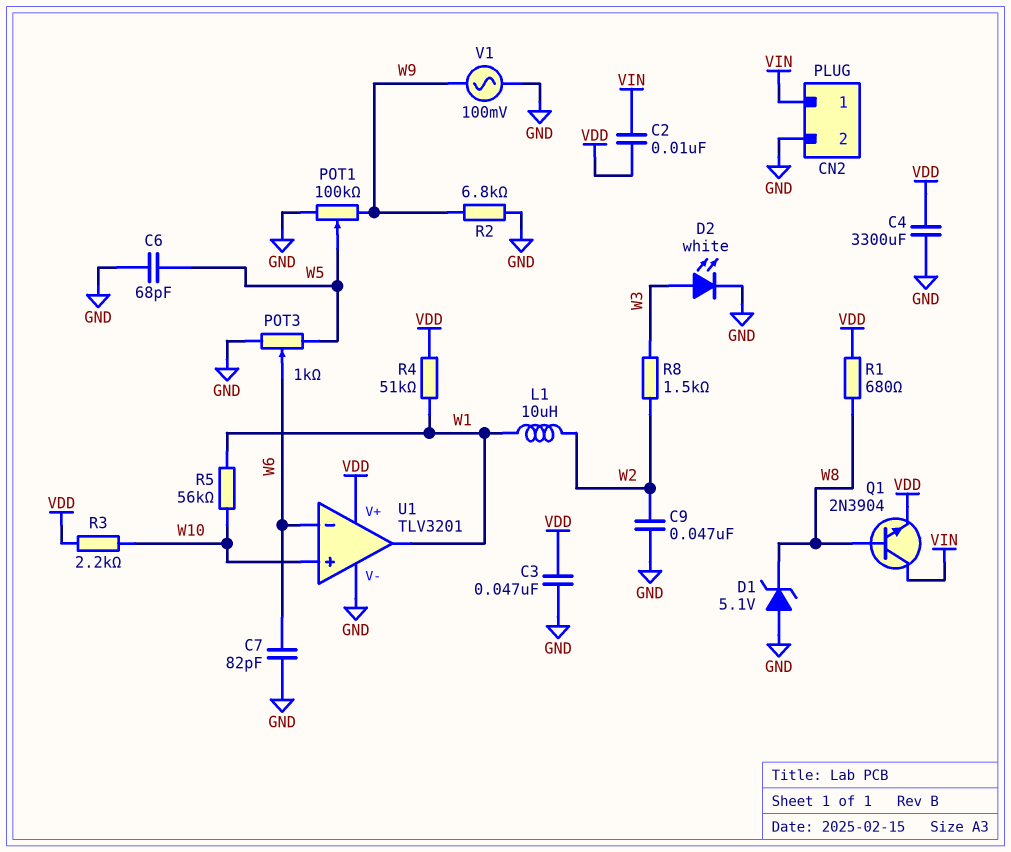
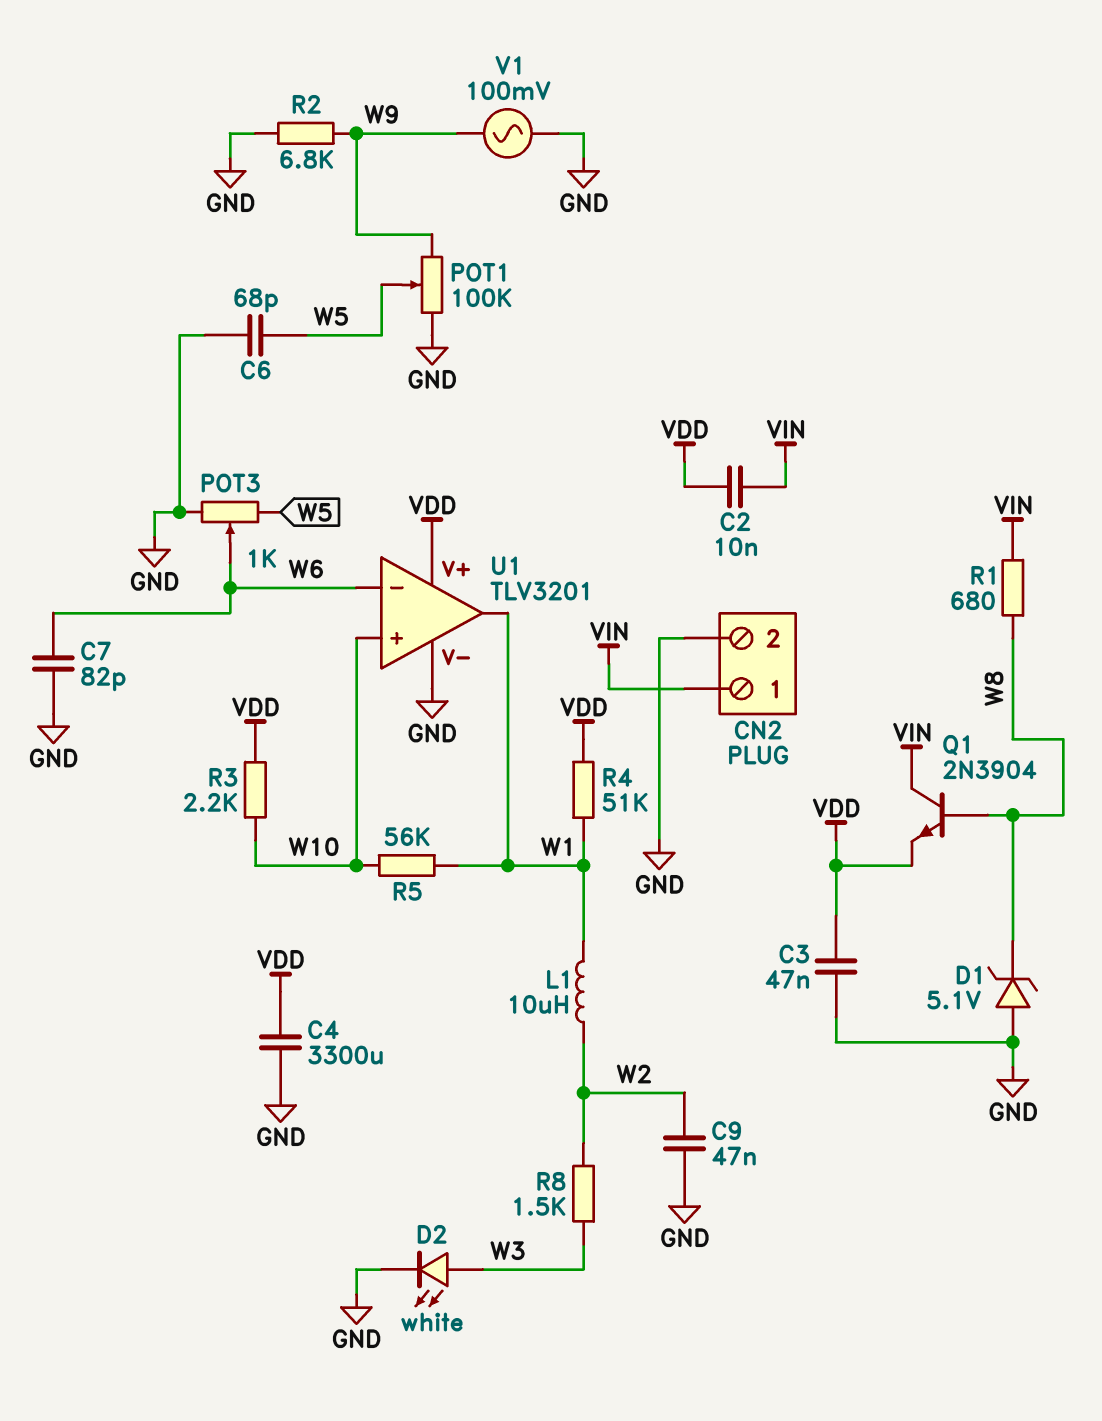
R1: 680 (VDD, W8) -> 680 (VIN, W8)

